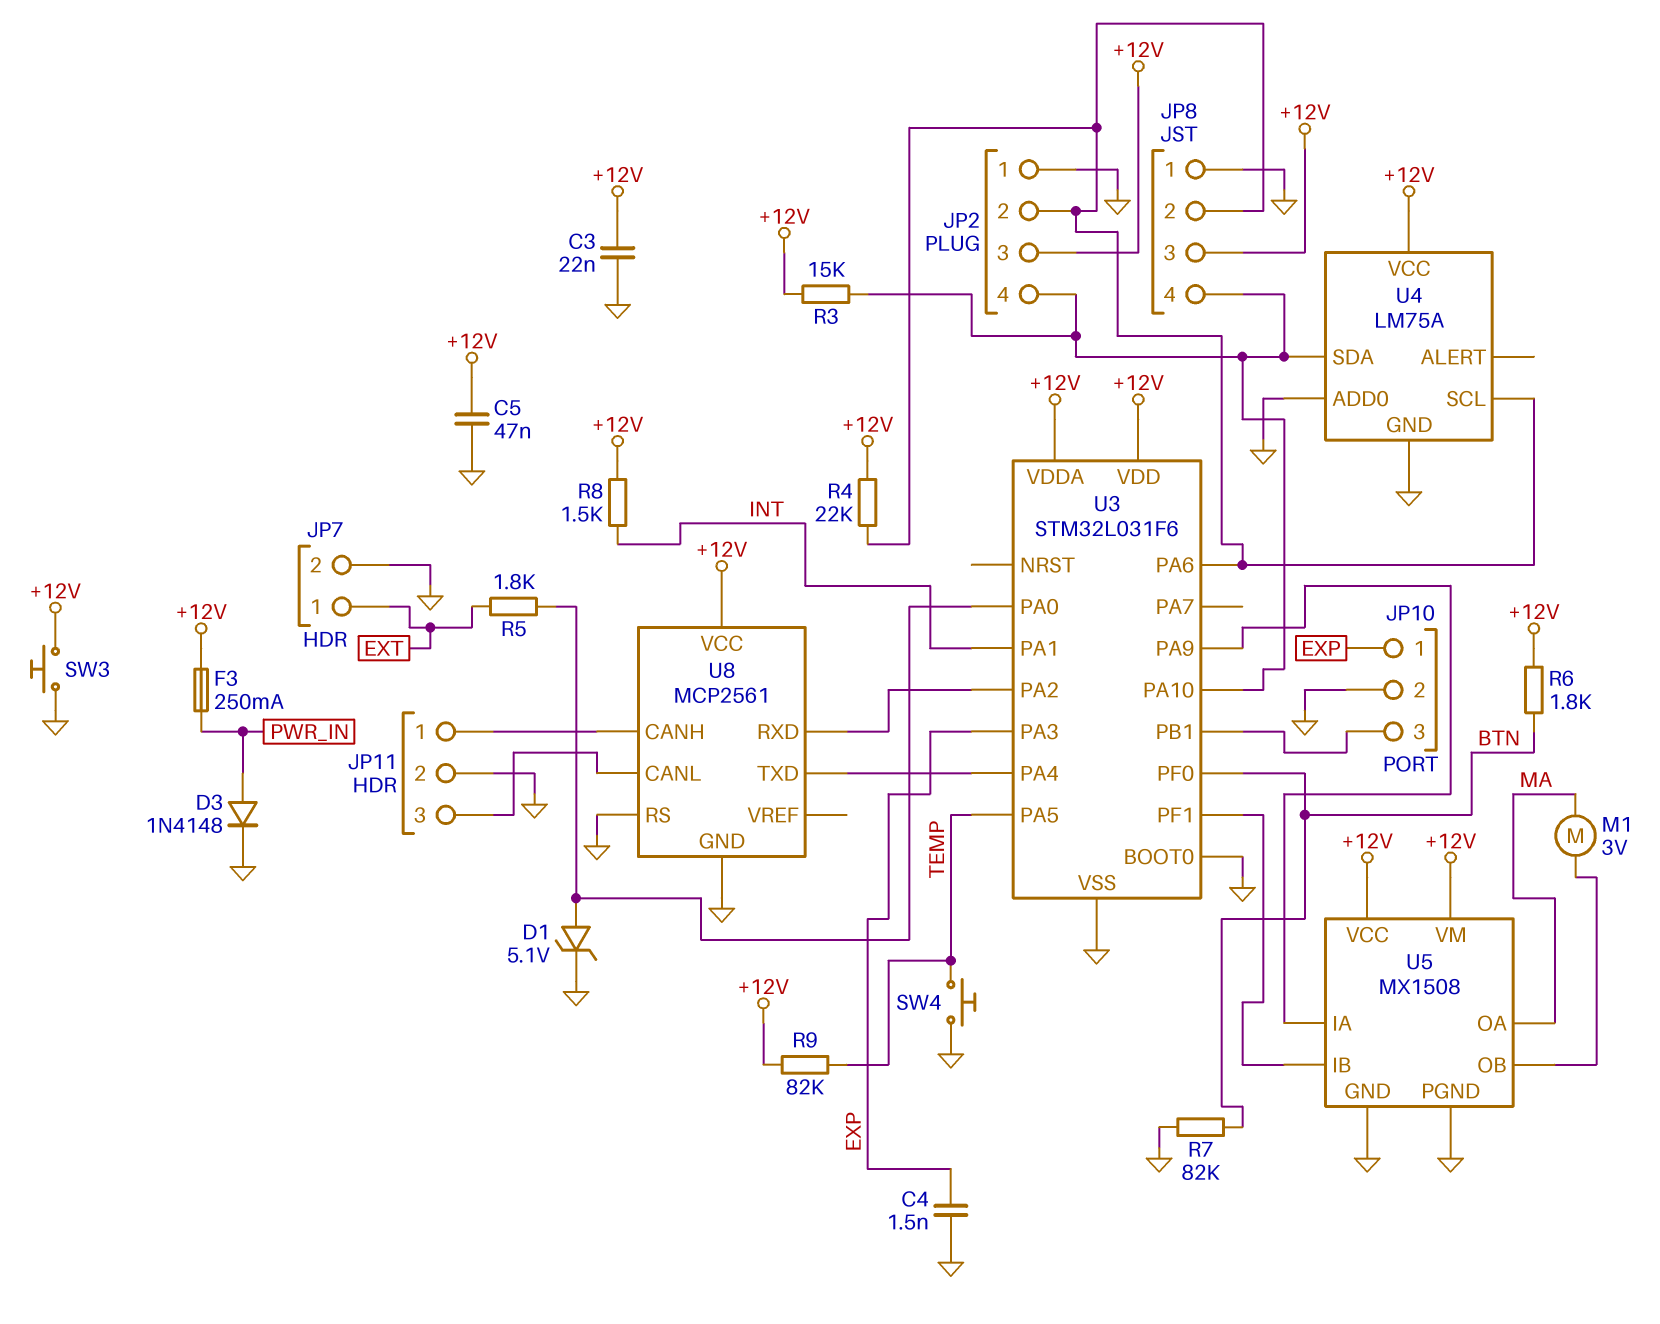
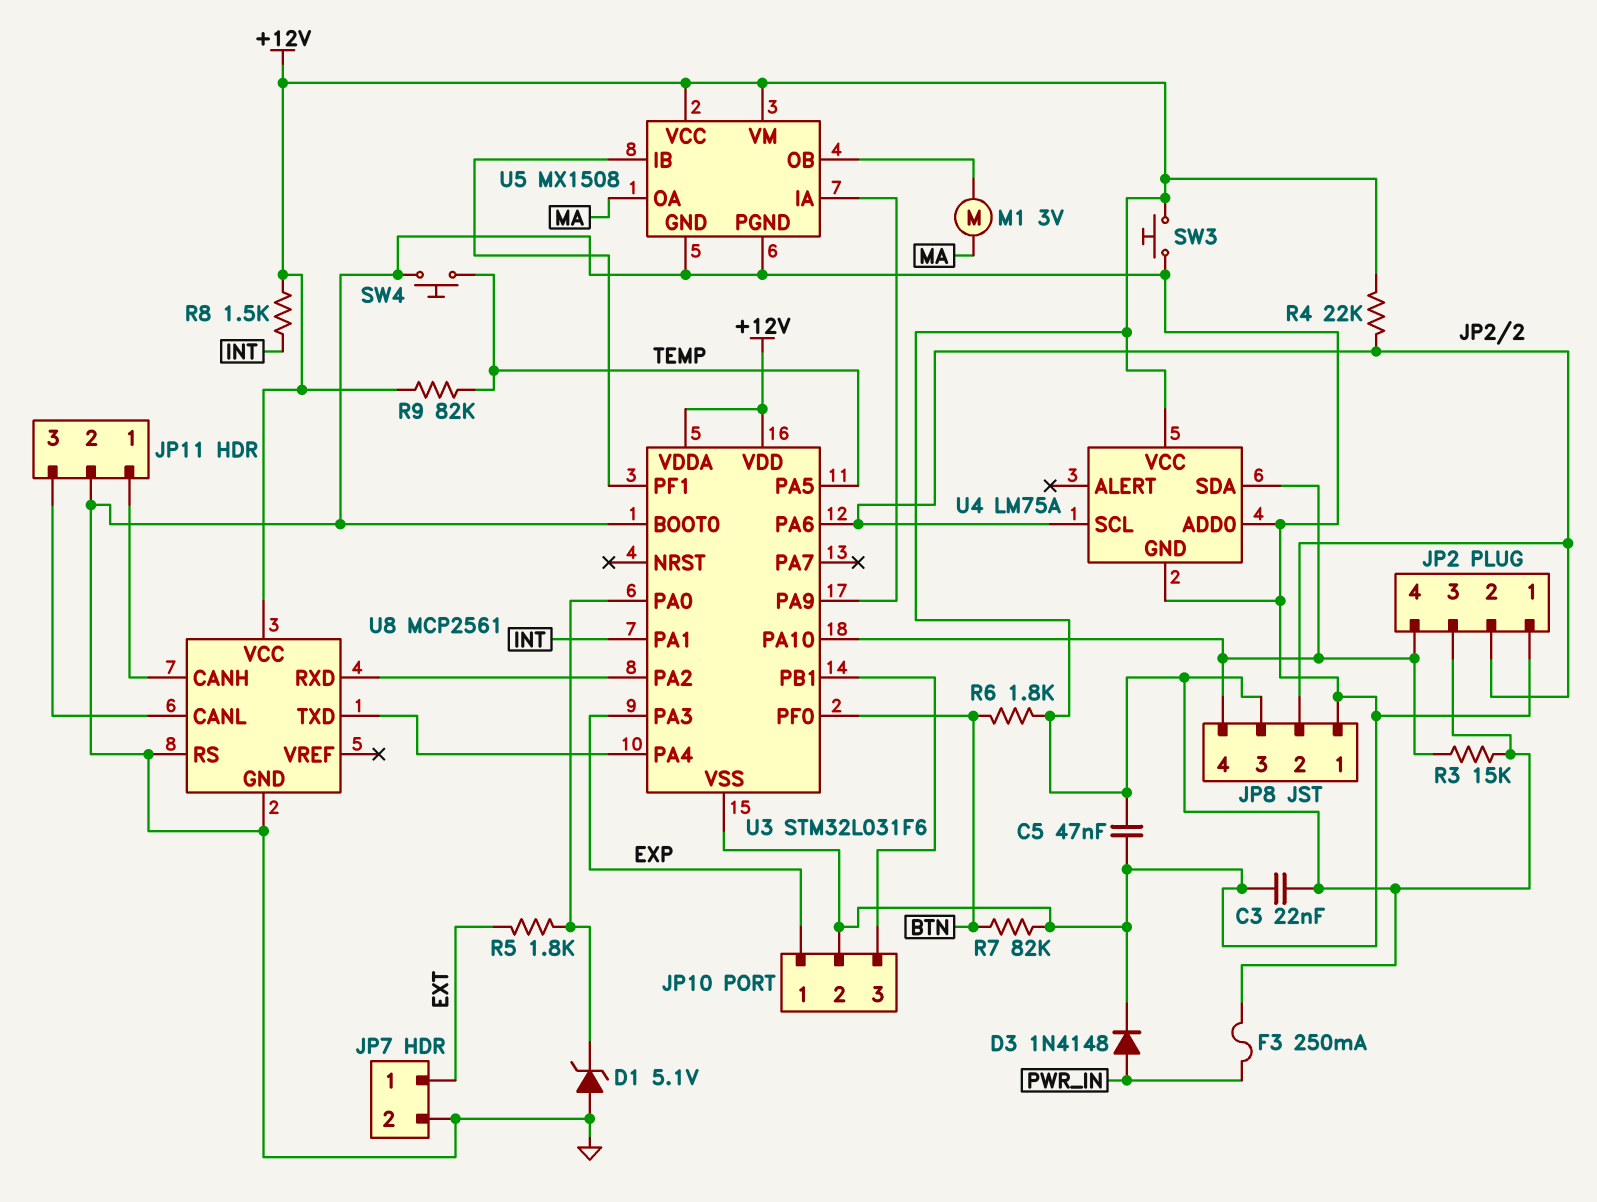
C4: 1.5nF (EXP, GND) -> none
D1: zener 5.1V (A U3/PA0, K GND) -> zener 5.1V (A GND, K U3/PA0)

